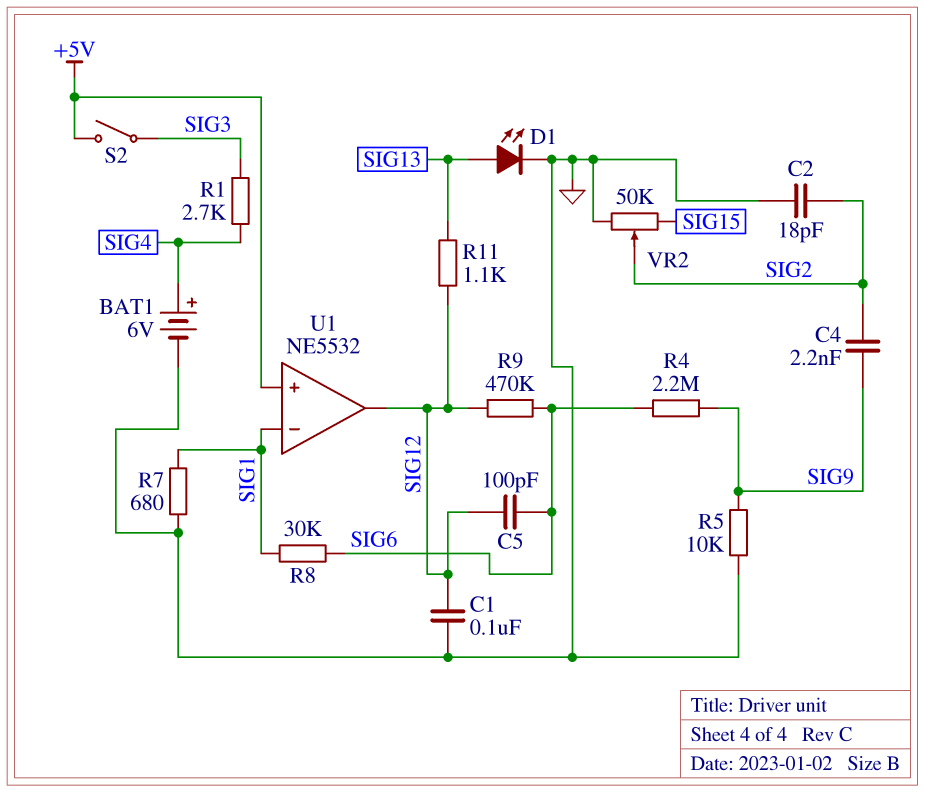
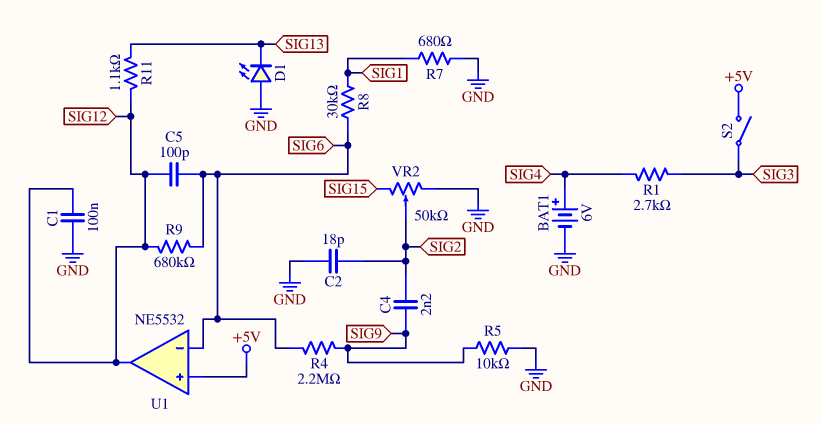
D1: LED (A SIG13, K GND) -> LED (A GND, K SIG13)
R9: 470k (SIG6, SIG12) -> 680k (SIG6, SIG12)
U1 pin in-: SIG1 -> SIG6

